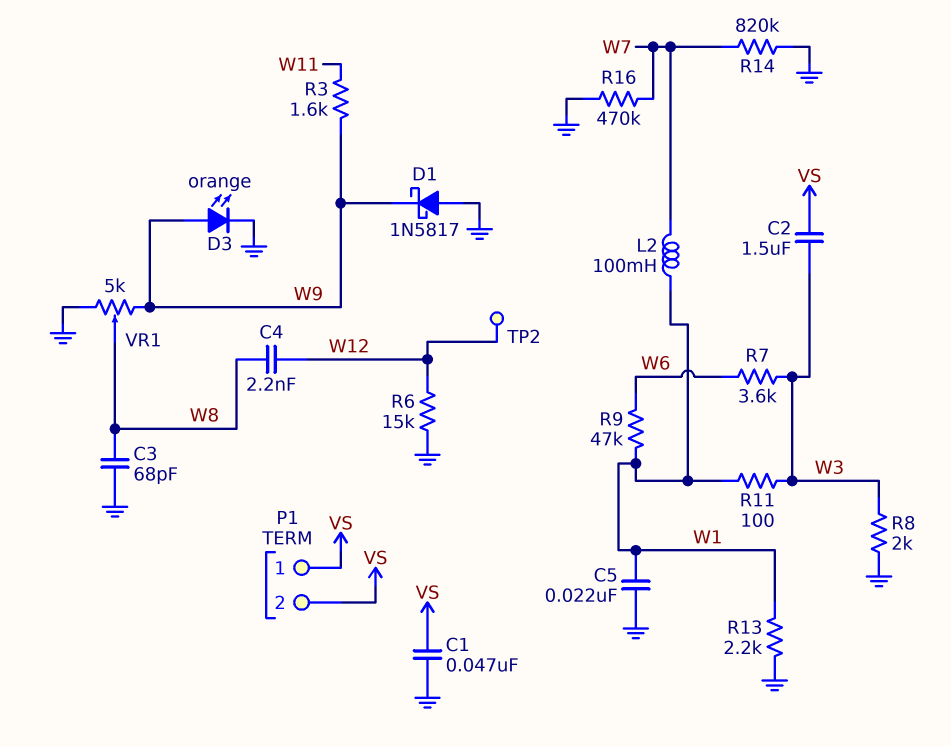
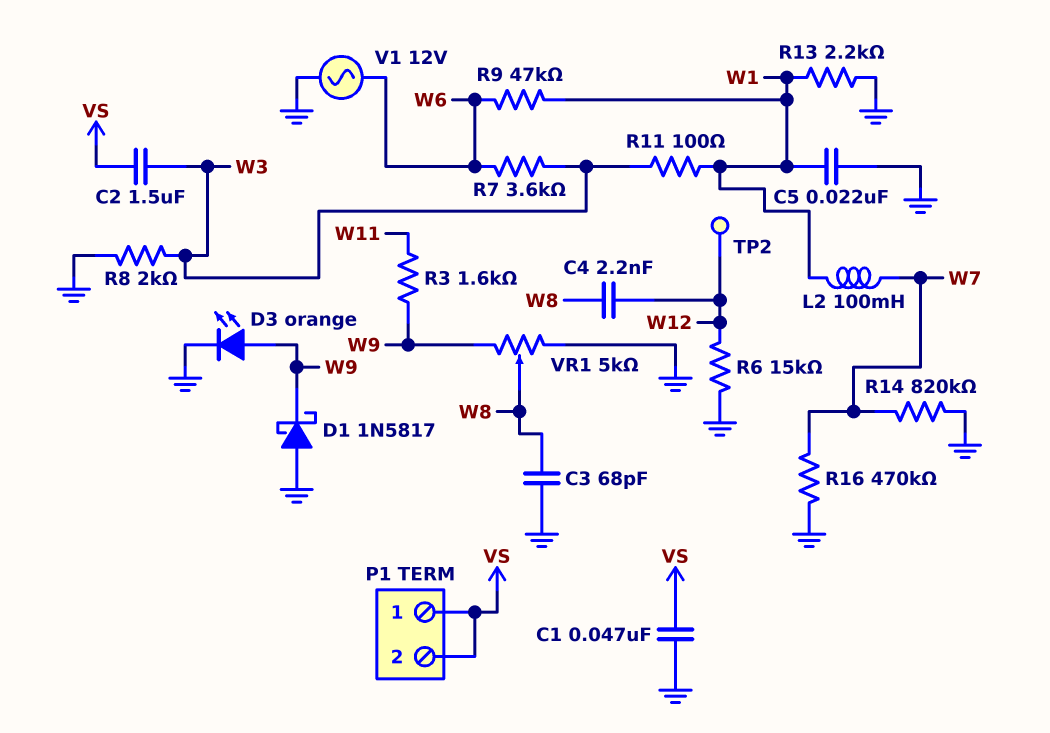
V1: none -> AC 12V (GND, W6)

